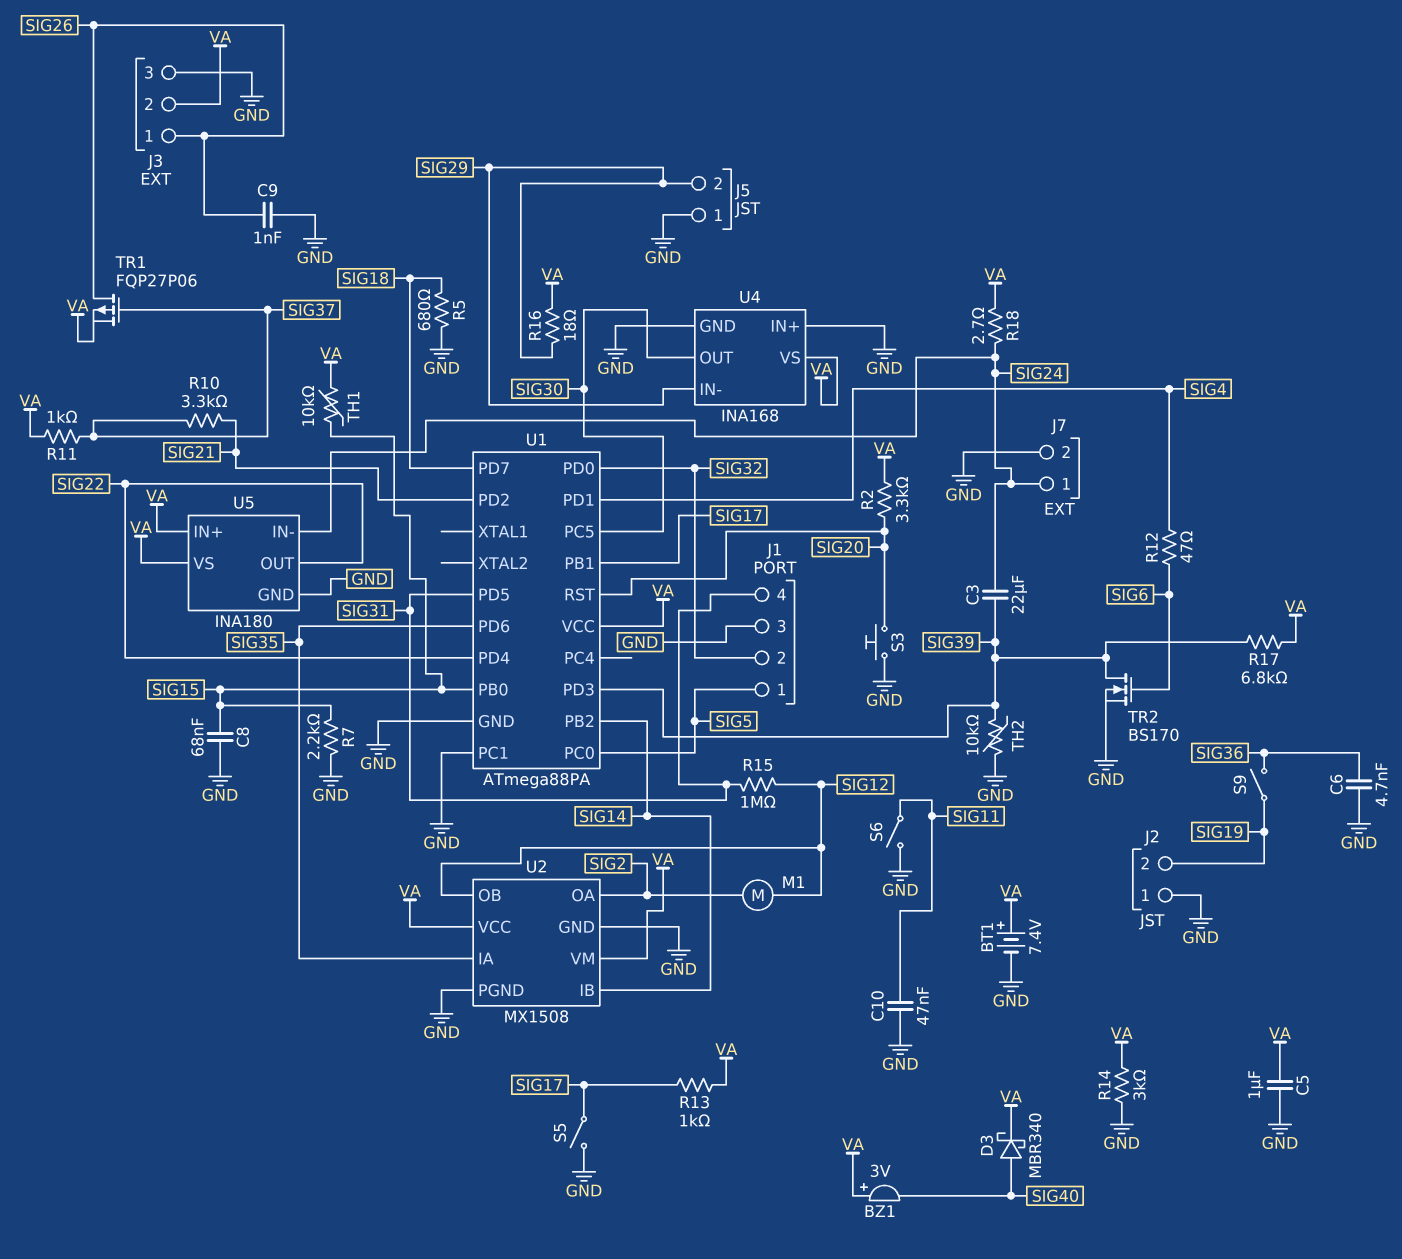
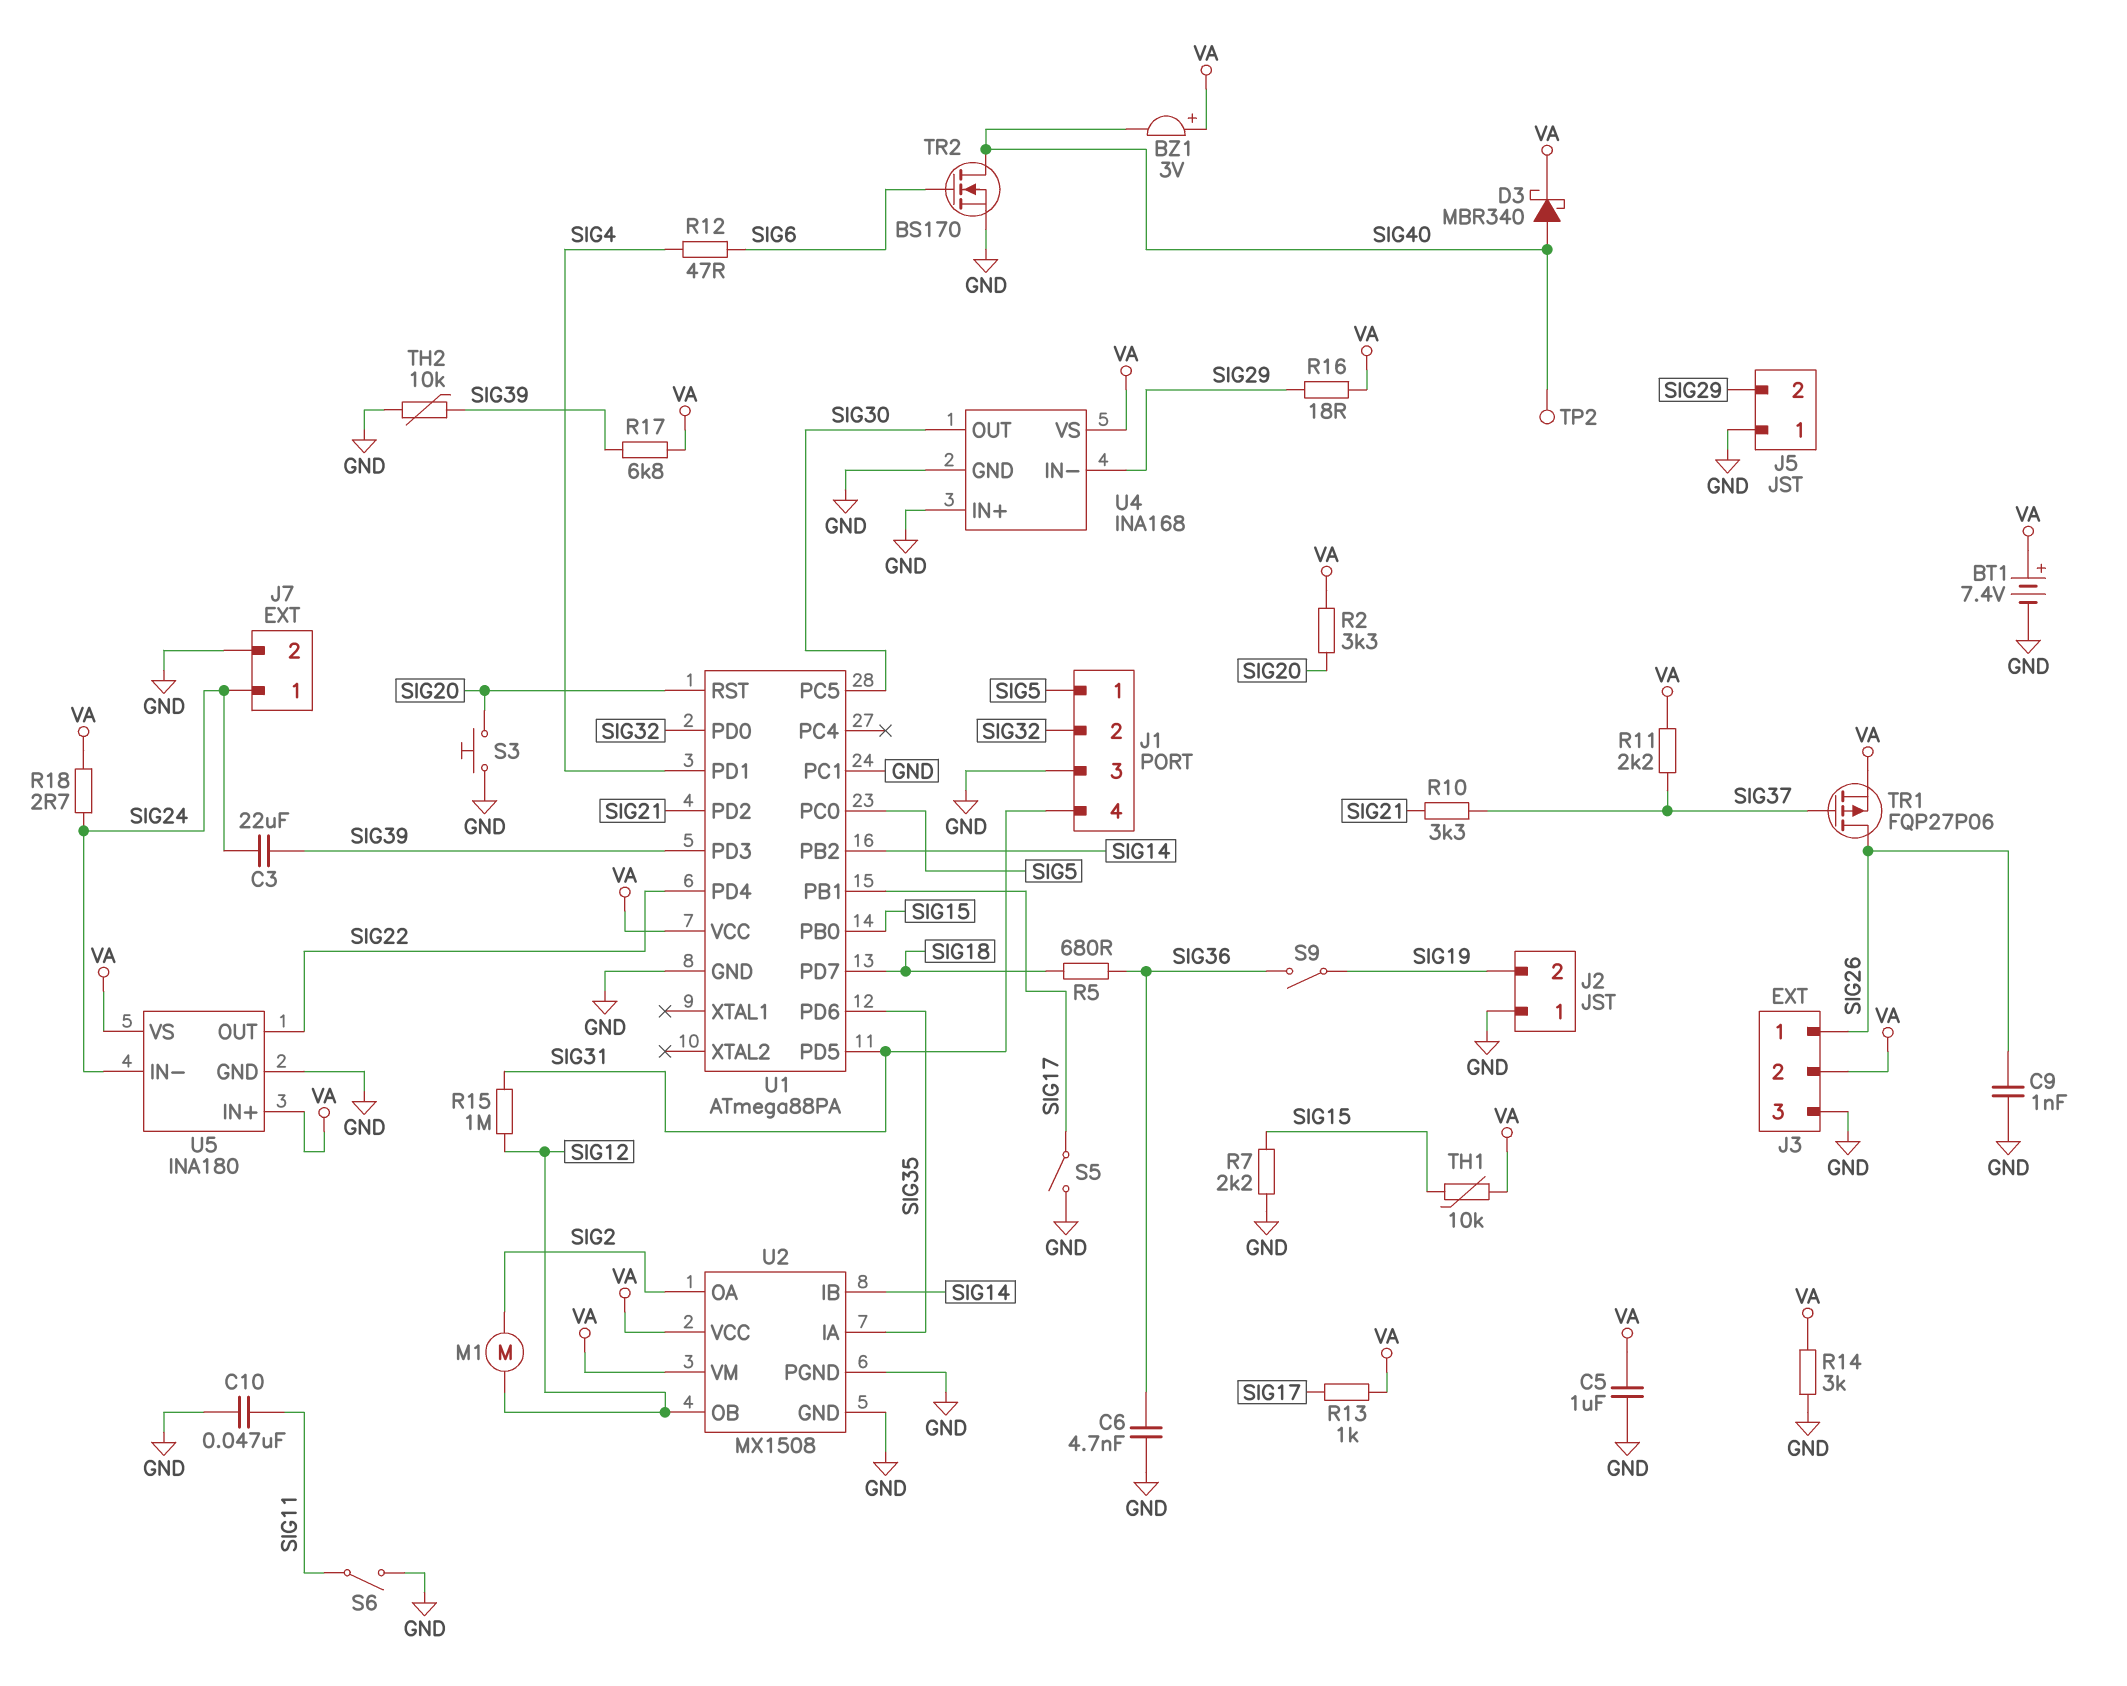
C8: 68nF (GND, SIG15) -> none
R5: 680 (GND, SIG18) -> 680 (SIG18, SIG36)
R11: 1k (SIG37, VA) -> 2.2k (SIG37, VA)
TP2: none -> test point (SIG40)
TR2: NMOS BS170 (G SIG6, D SIG39, S GND) -> NMOS BS170 (G SIG6, D SIG40, S GND)

